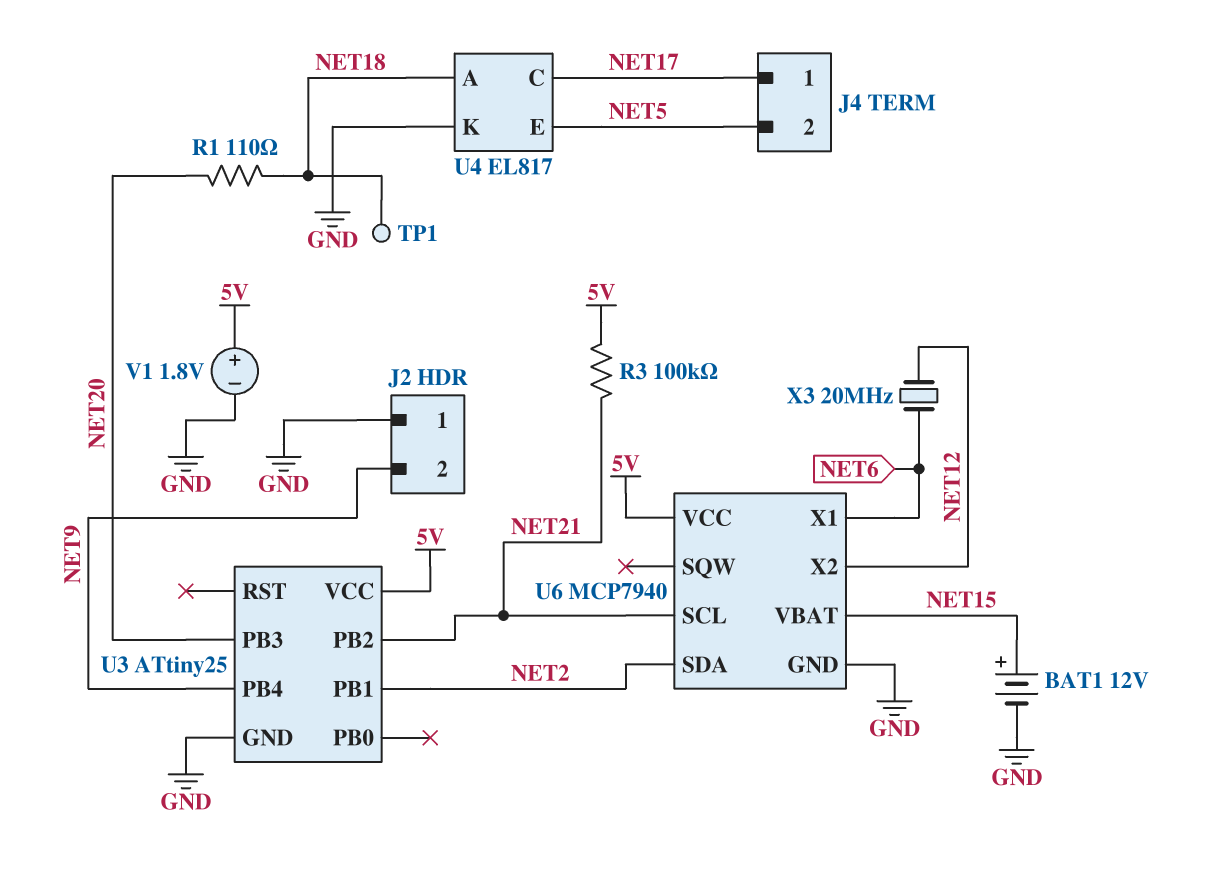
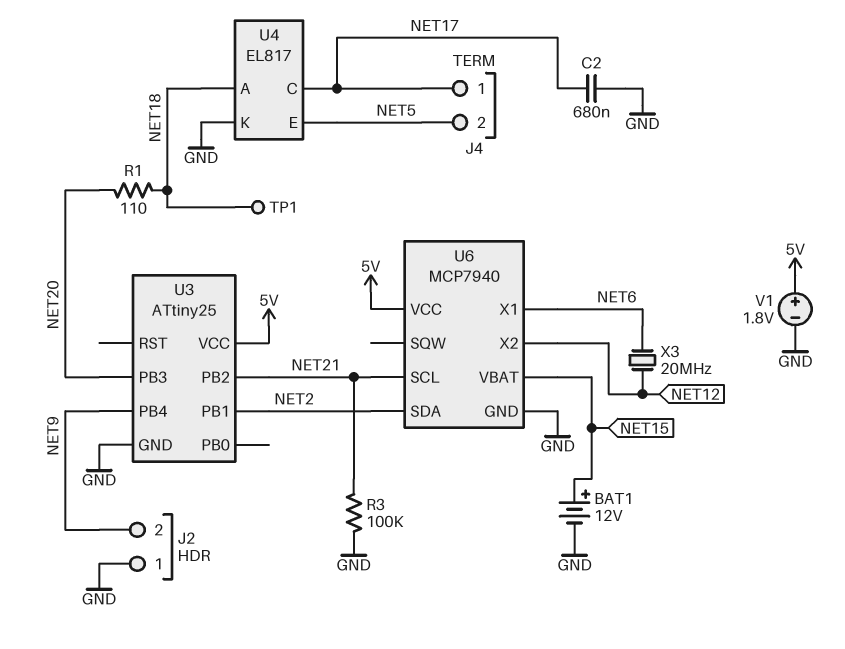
C2: none -> 680nF (GND, NET17)
R3: 100k (5V, NET21) -> 100k (GND, NET21)

